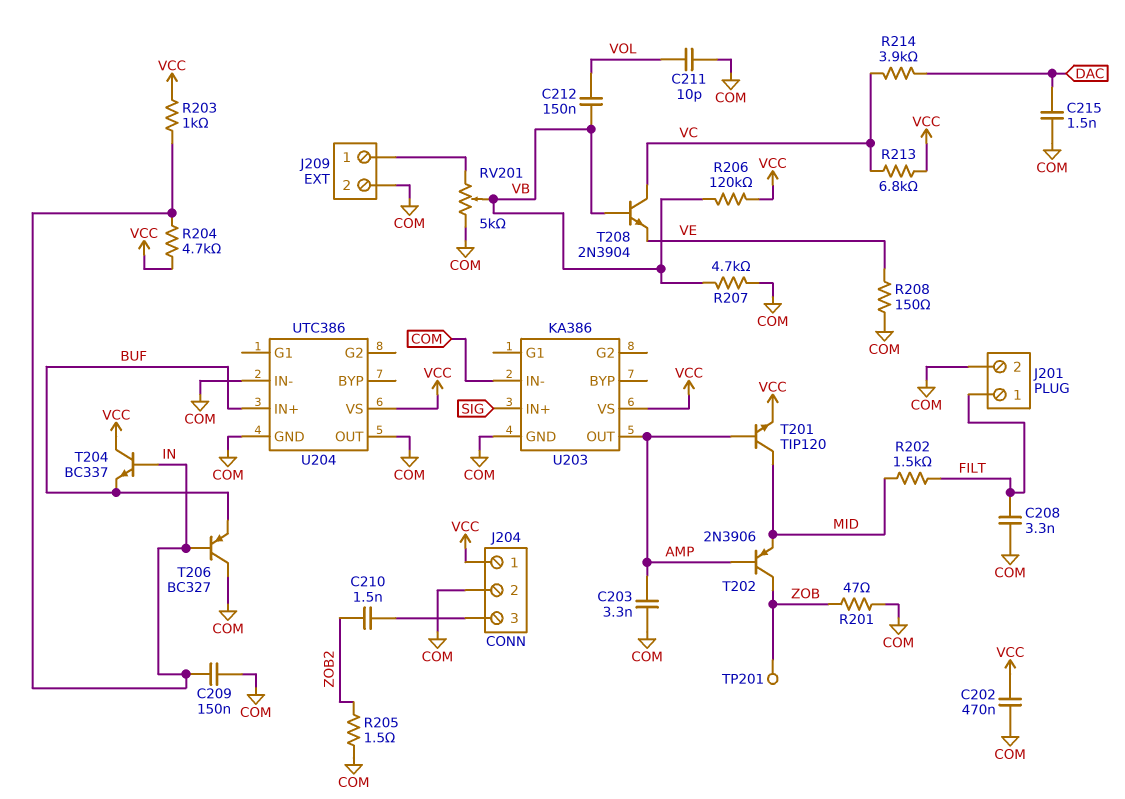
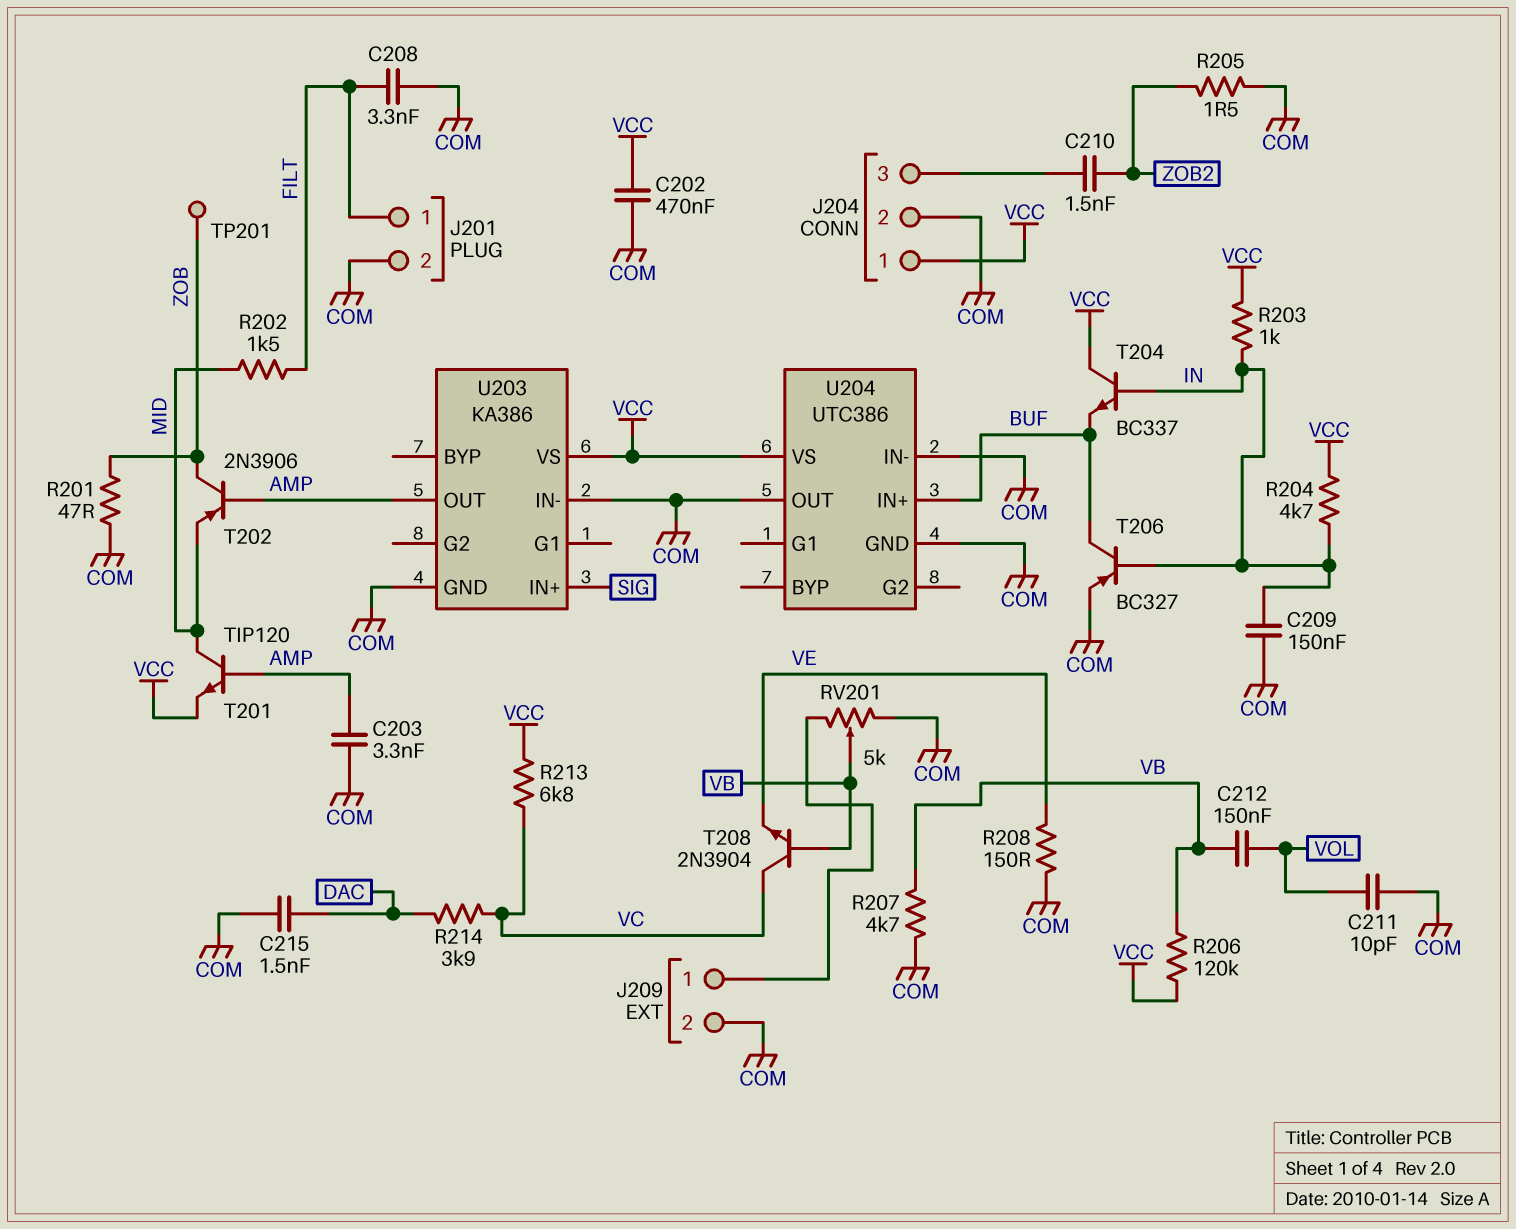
T206: PNP BC327 (B IN, C COM, E BUF) -> PNP BC327 (B IN, C BUF, E COM)

